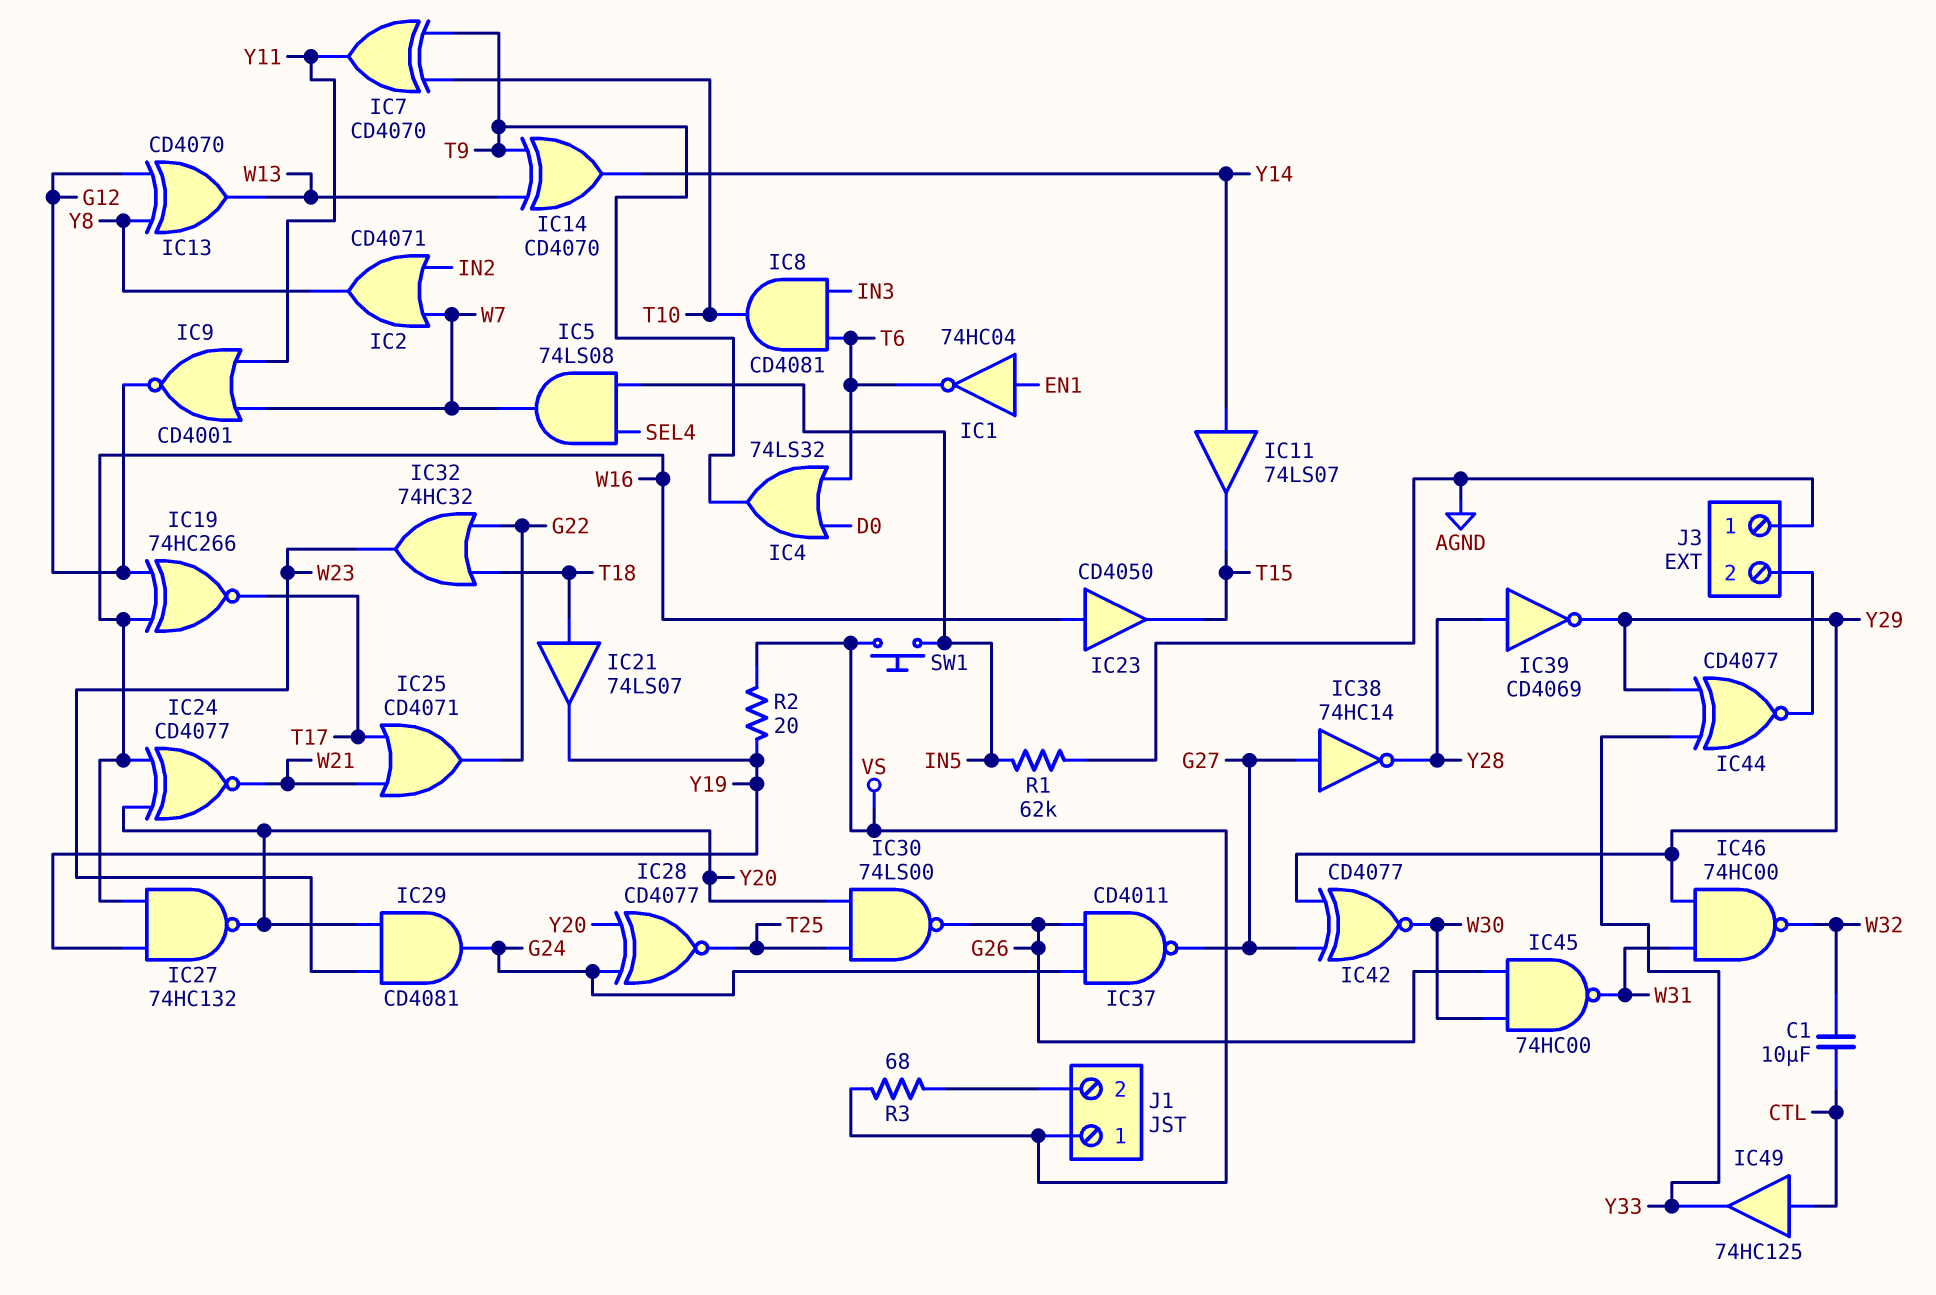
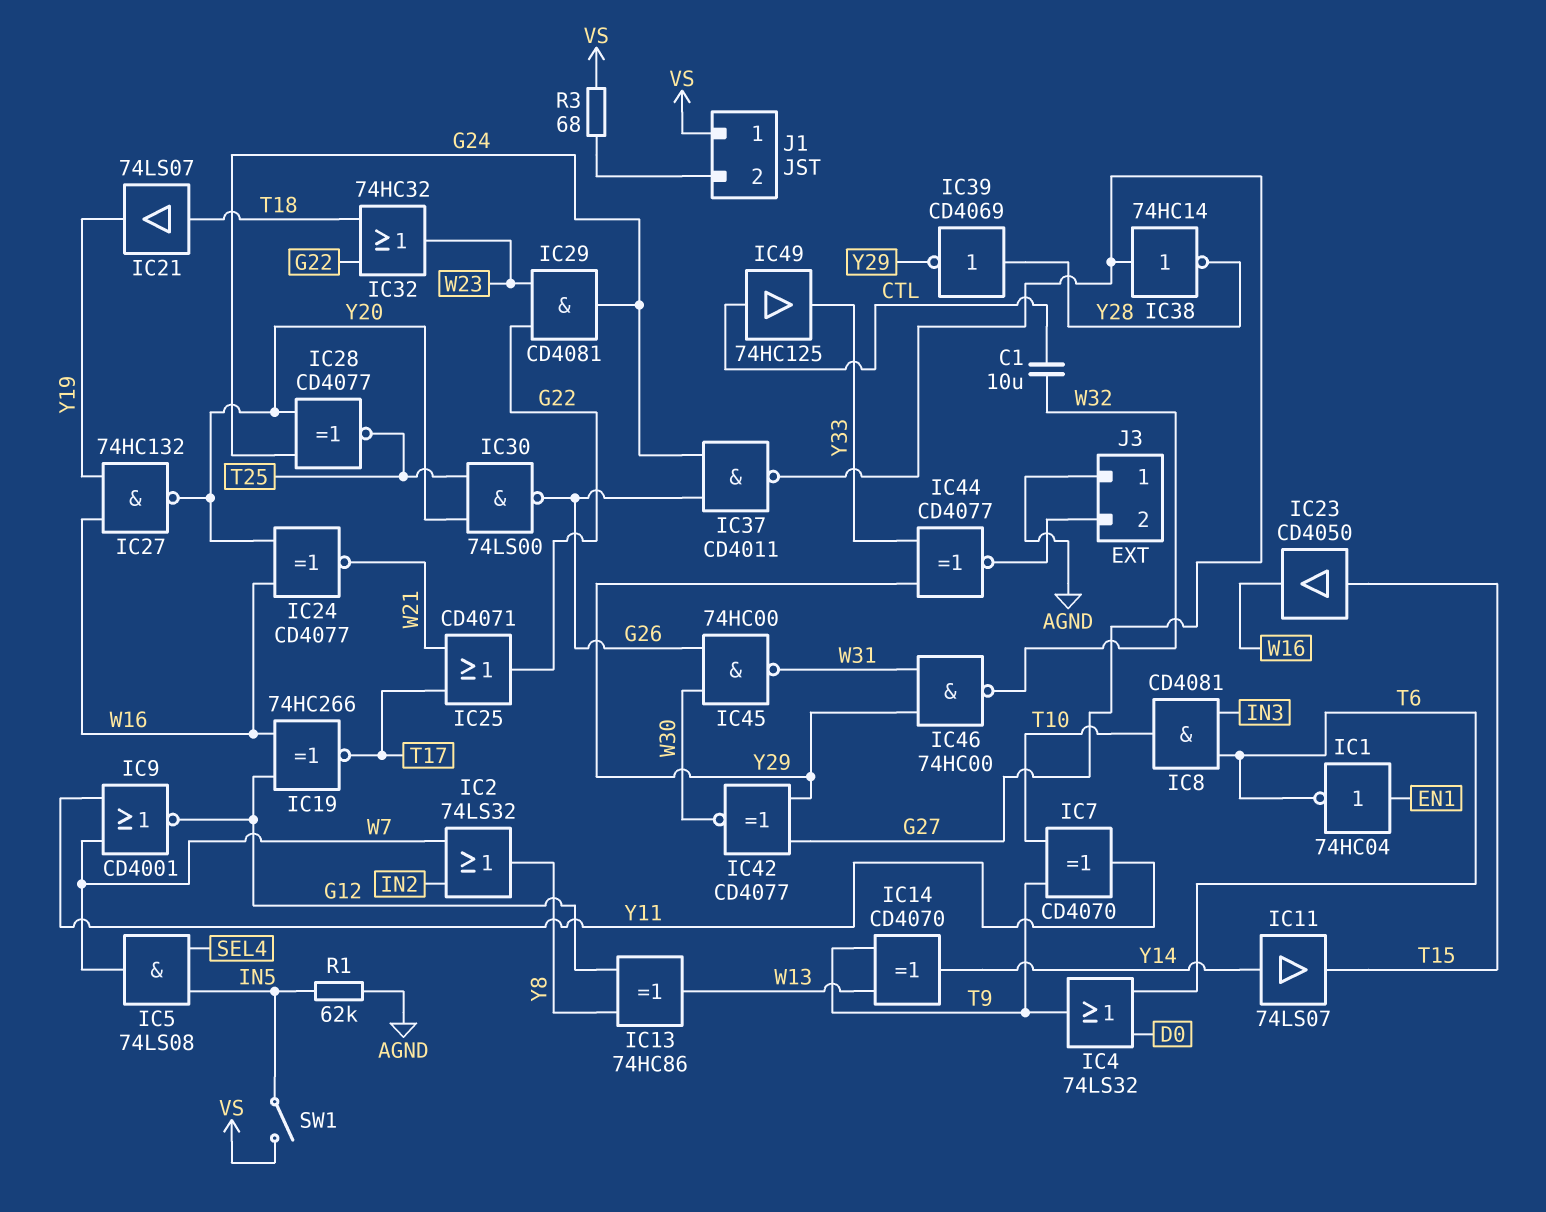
IC2: OR CD4071 (in IN2, in W7, out Y8) -> OR 74LS32 (in IN2, in W7, out Y8)
IC13: XOR CD4070 (in G12, in Y8, out W13) -> XOR 74HC86 (in G12, in Y8, out W13)
IC23: buffer CD4050 (in W16, out T15) -> buffer CD4050 (in T15, out W16)
IC29: AND CD4081 (in W23, in Y20, out G24) -> AND CD4081 (in G22, in W23, out G24)
R2: 20 (VS, Y19) -> none
SW1: button (IN5, VS) -> switch (IN5, VS)

